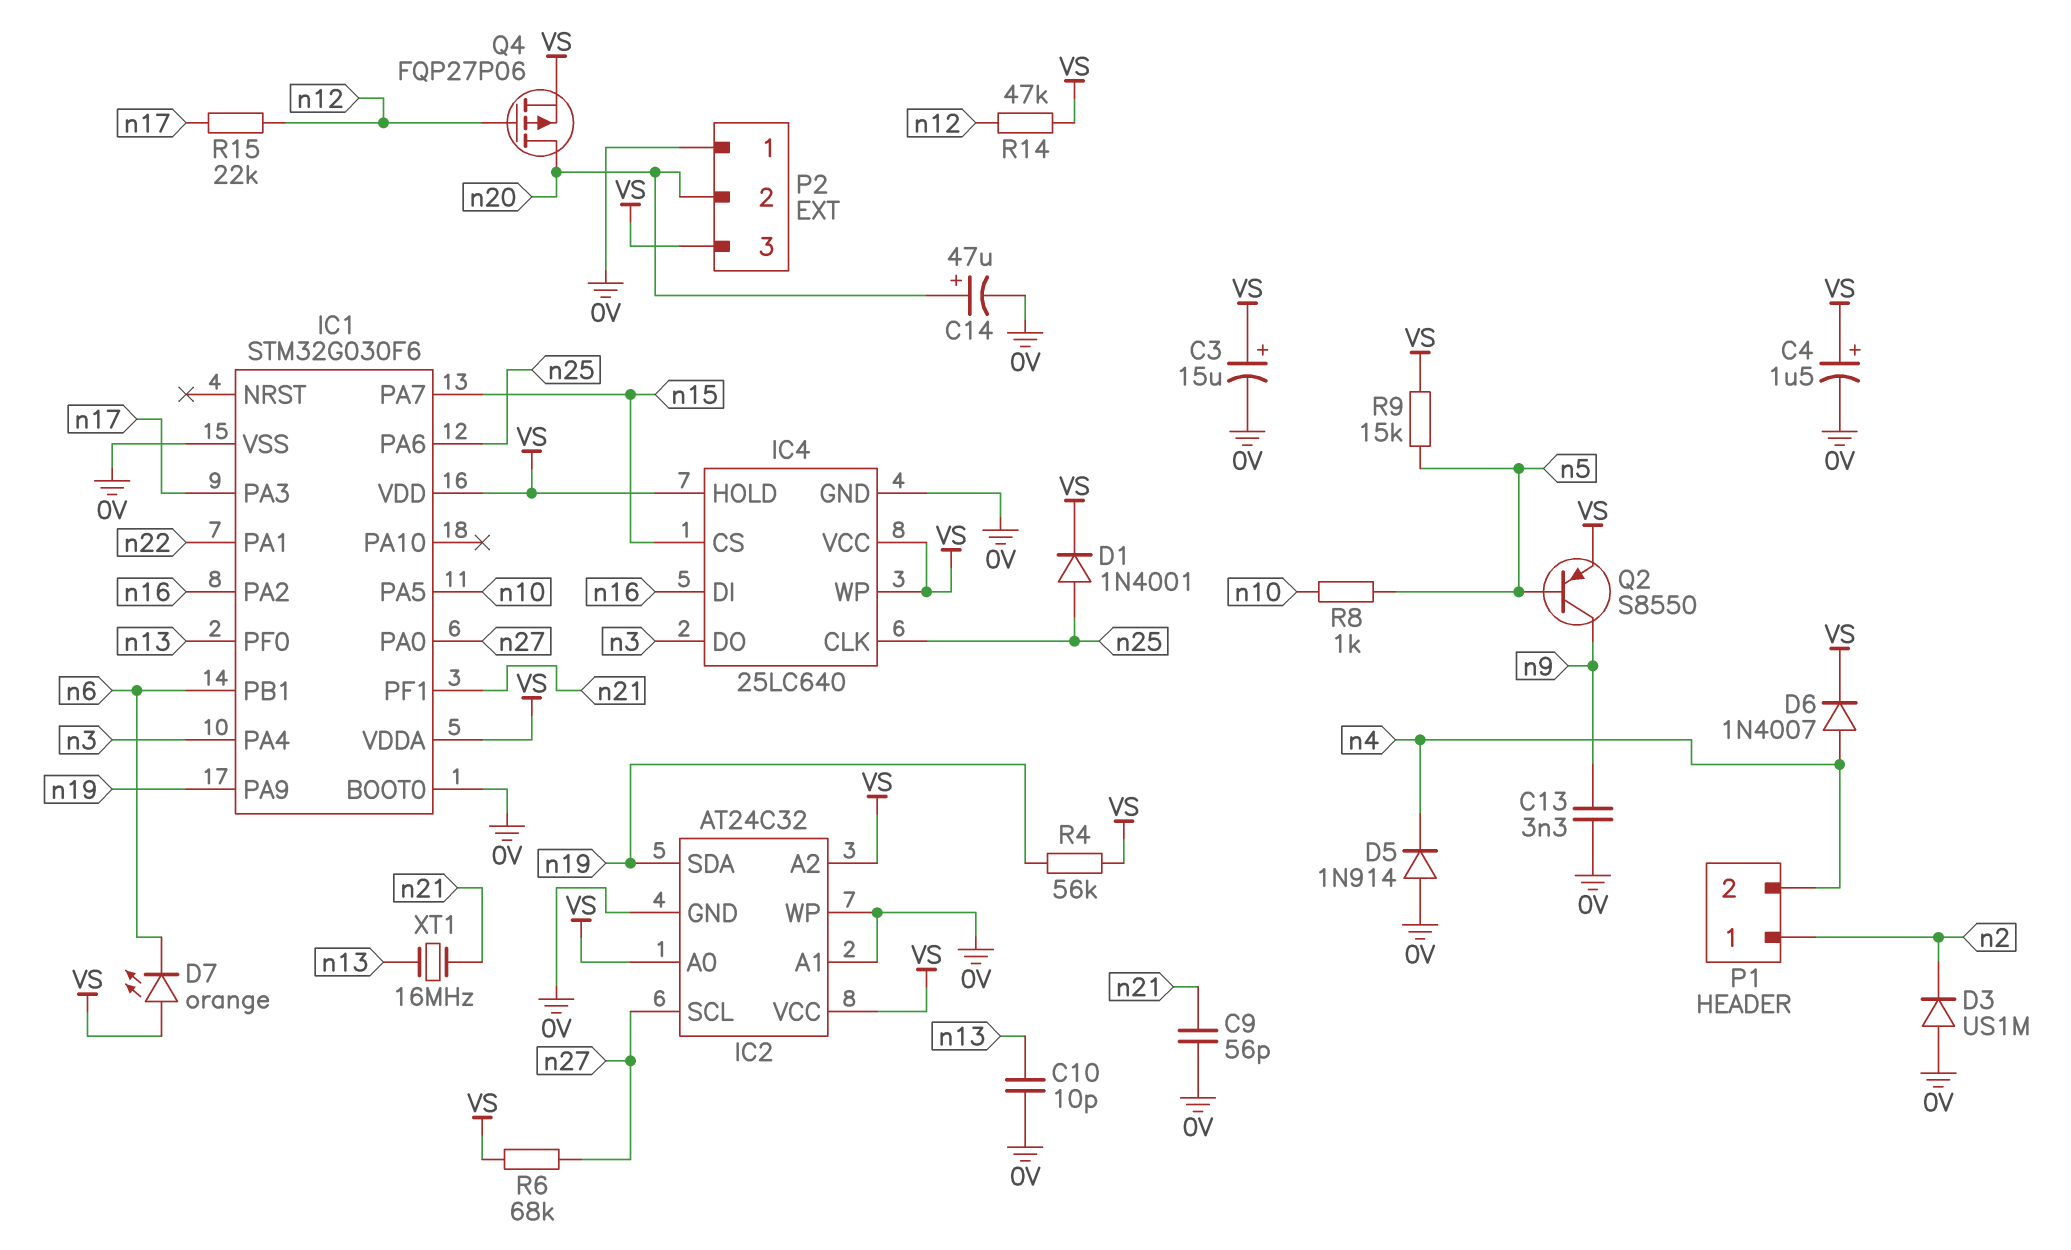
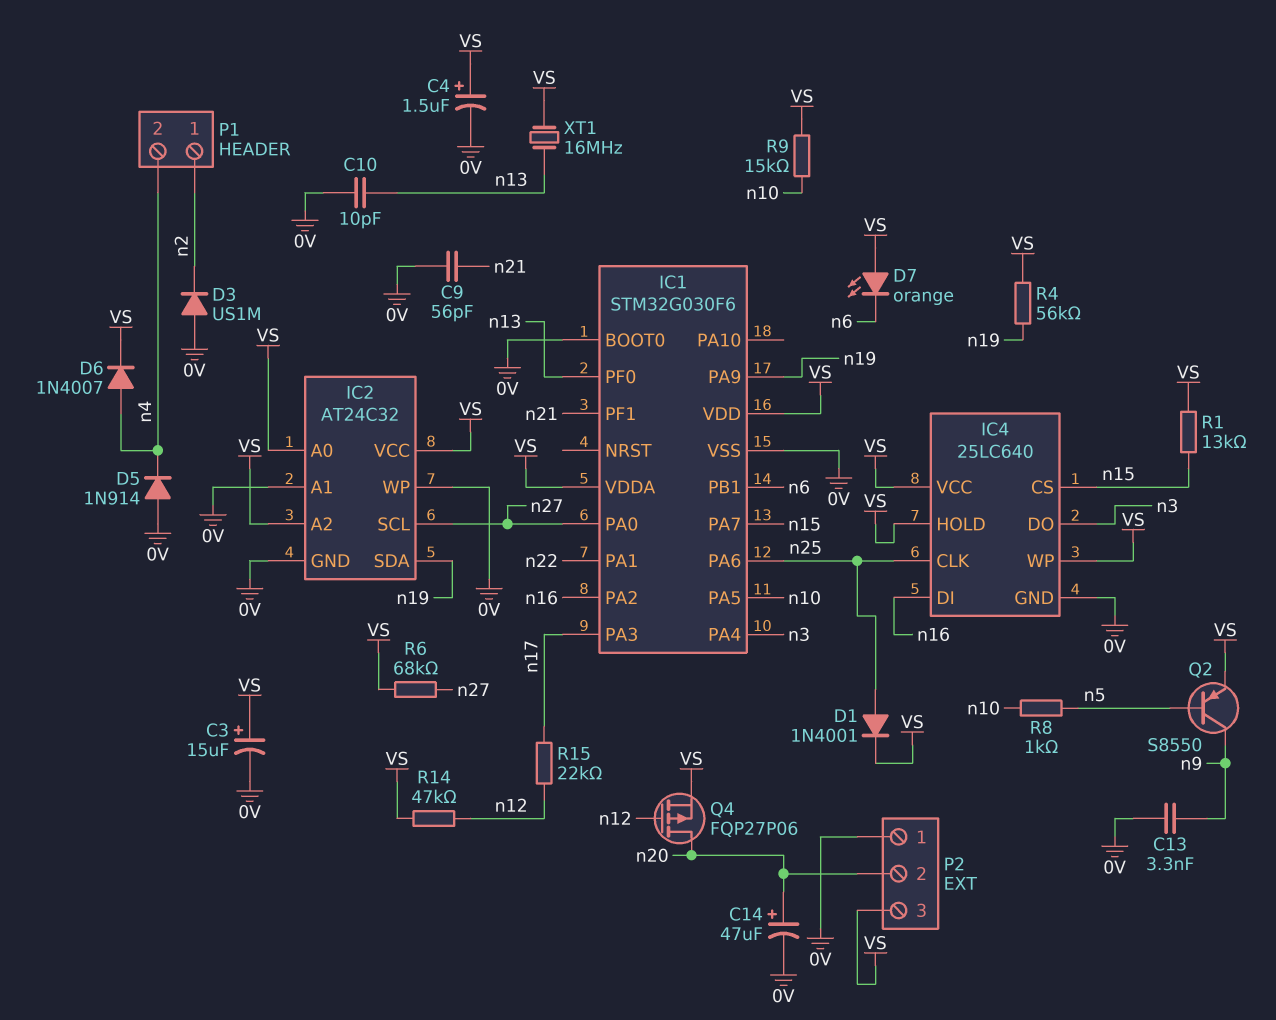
R1: none -> 13k (VS, n15)
R9: 15k (VS, n5) -> 15k (VS, n10)
XT1: 16MHz (n13, n21) -> 16MHz (VS, n13)

